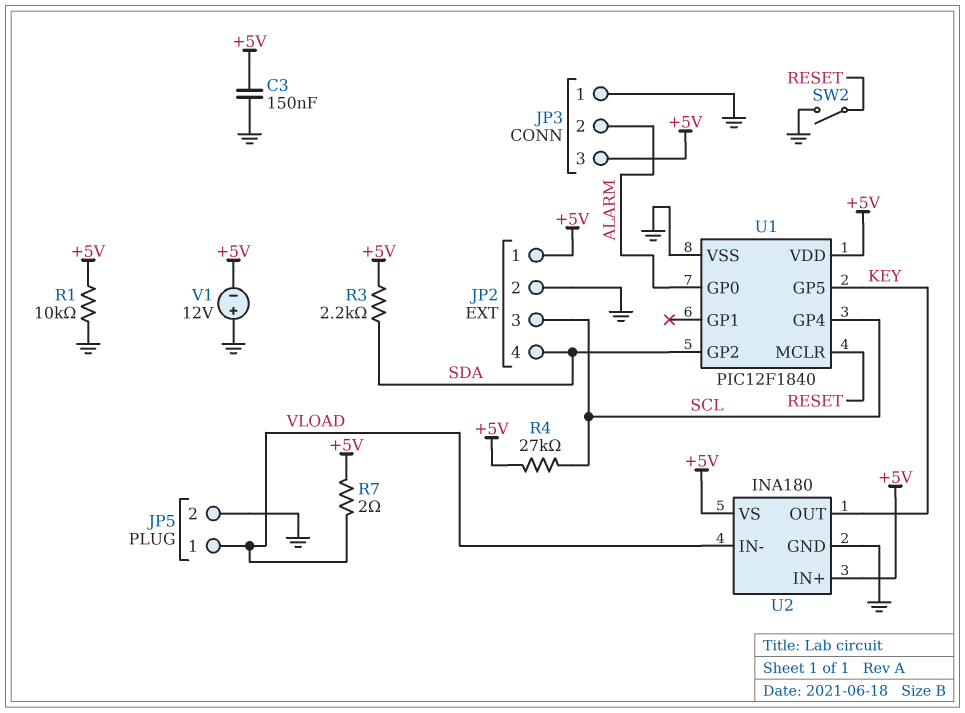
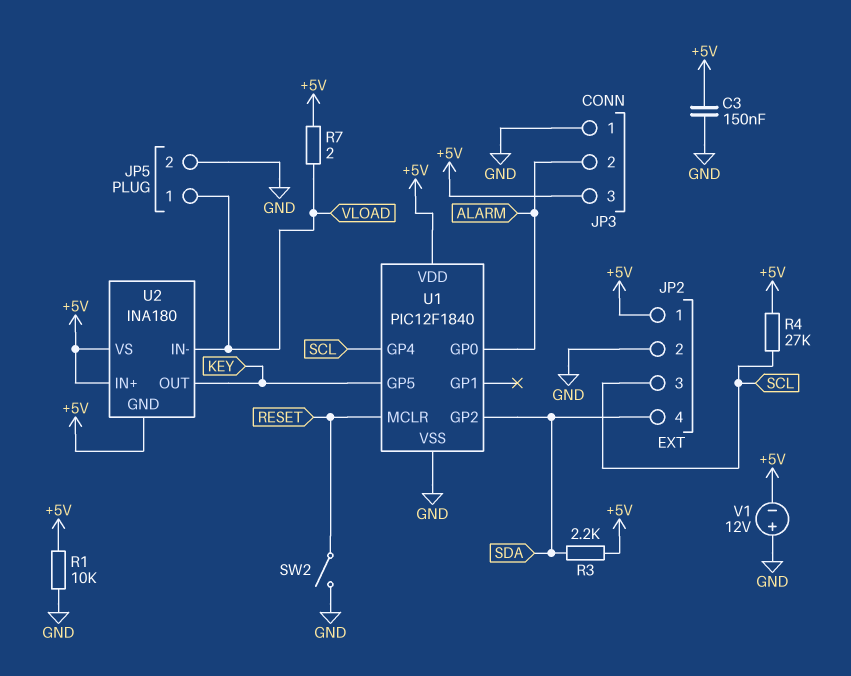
U2 pin GND: GND -> +5V

